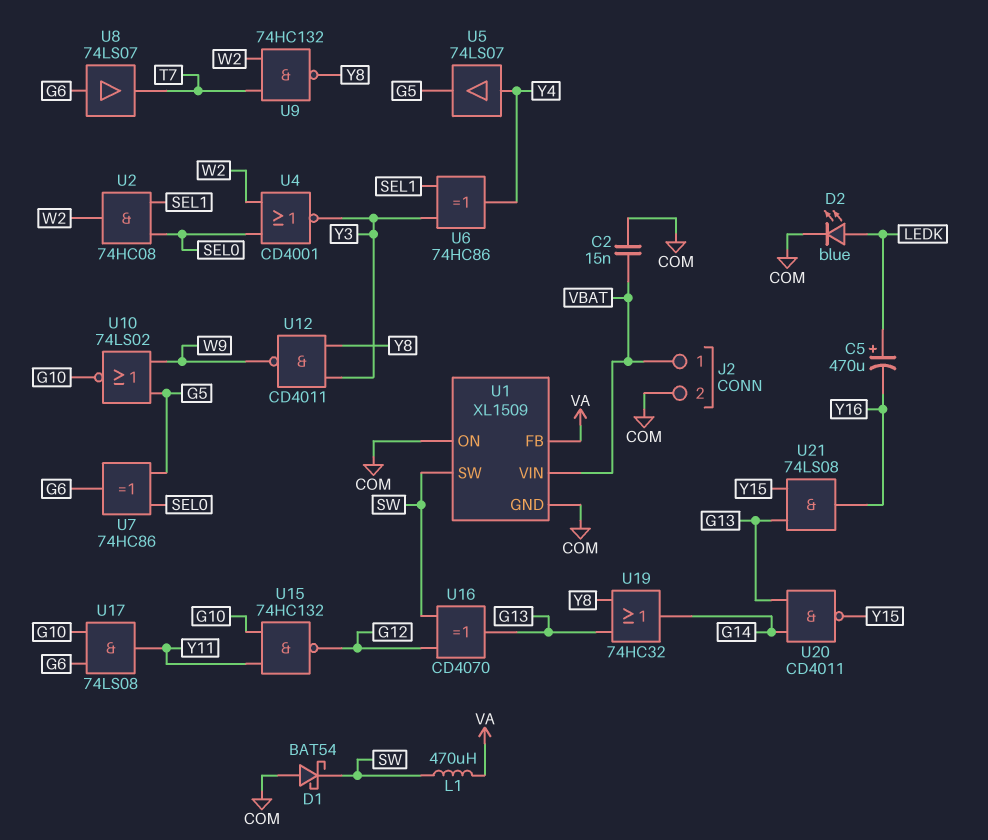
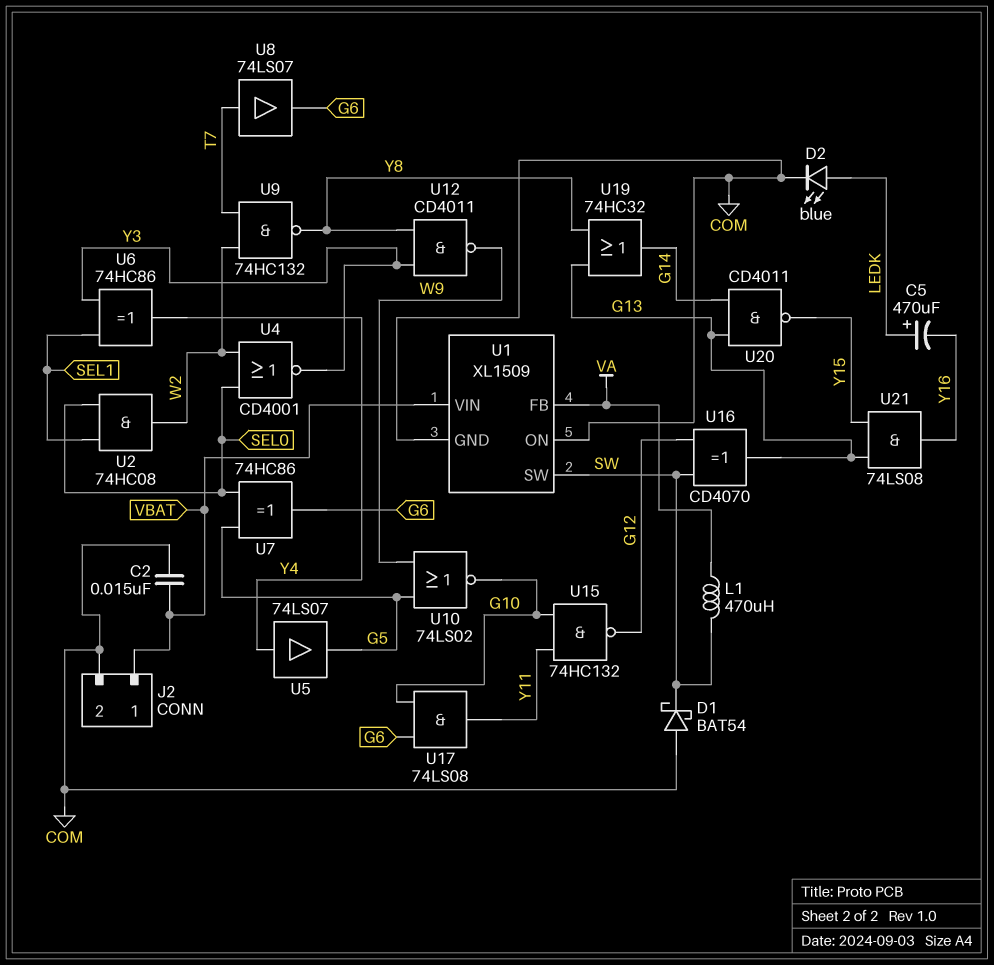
U8: buffer 74LS07 (in G6, out T7) -> buffer 74LS07 (in T7, out G6)

